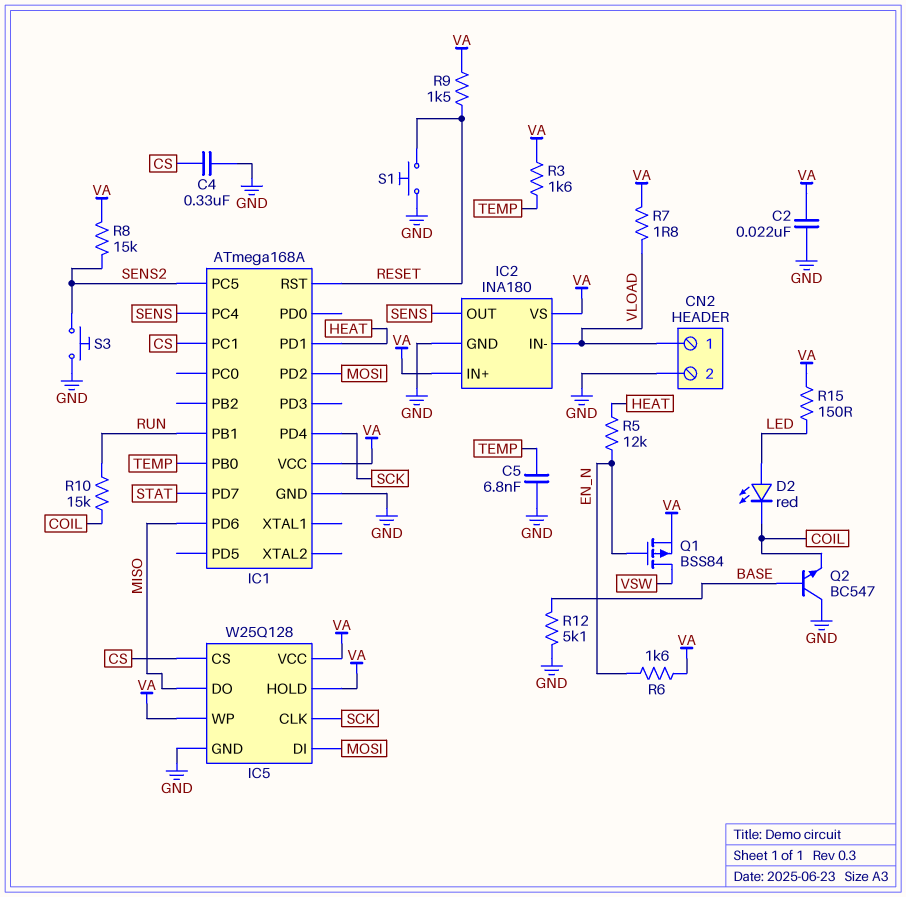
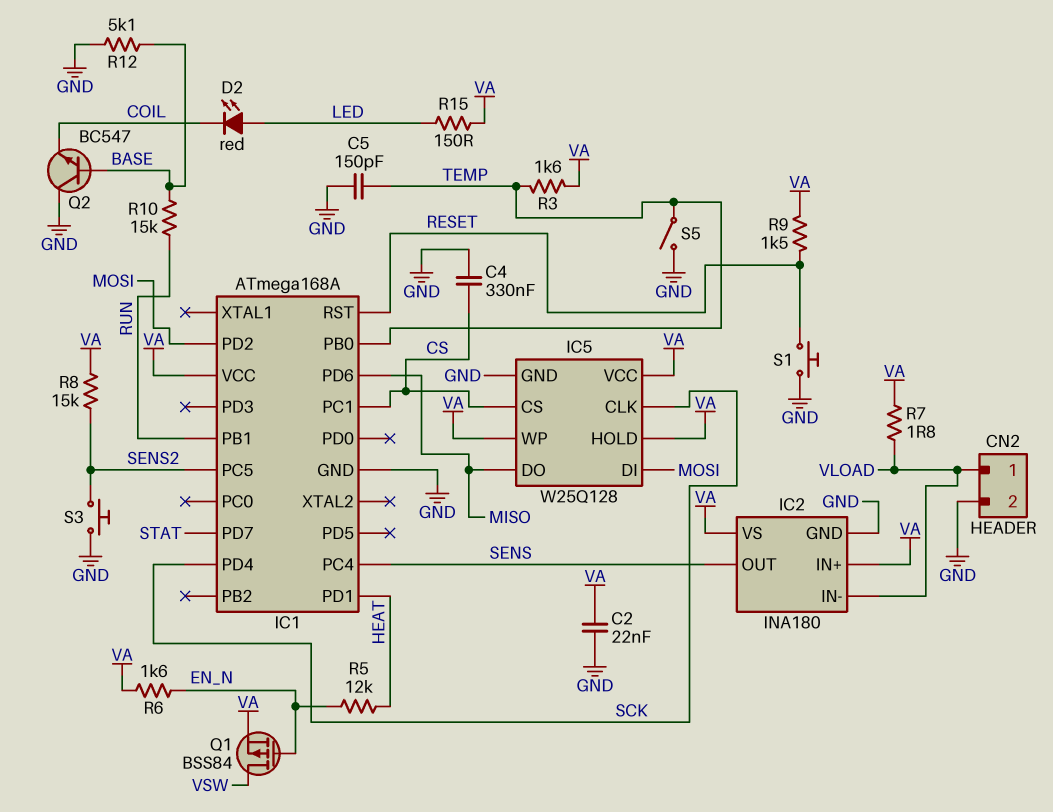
C5: 6.8nF (GND, TEMP) -> 150pF (GND, TEMP)
R10: 15k (COIL, RUN) -> 15k (BASE, RUN)
S5: none -> switch (GND, TEMP)

